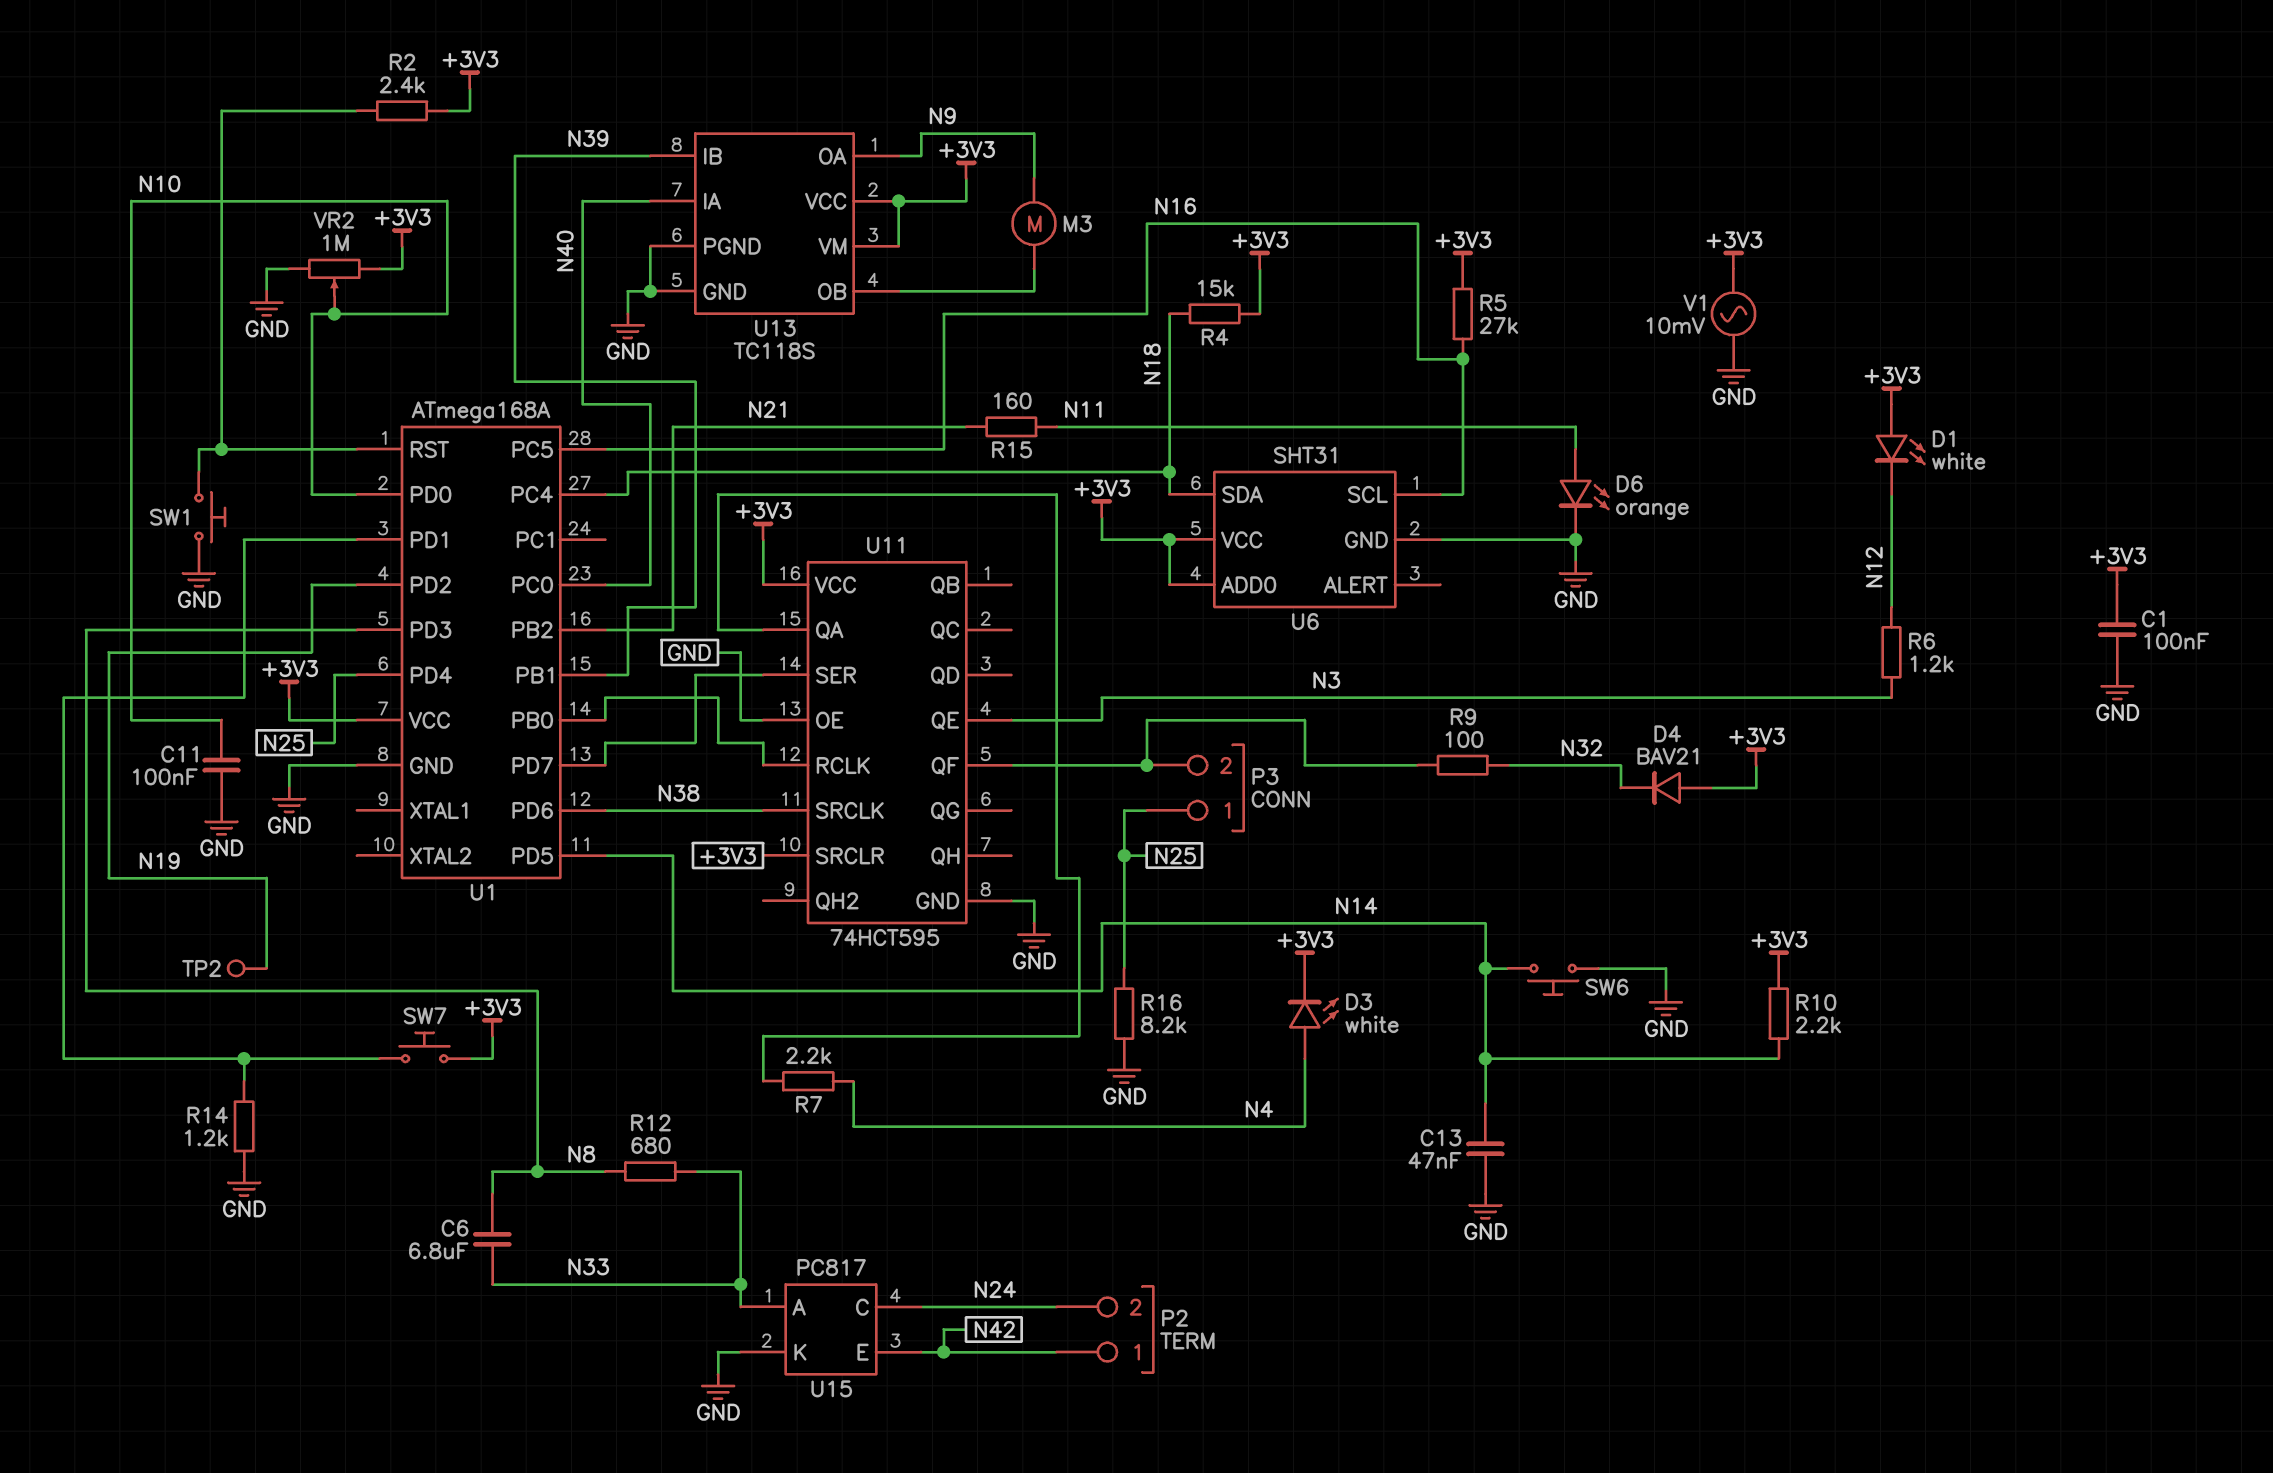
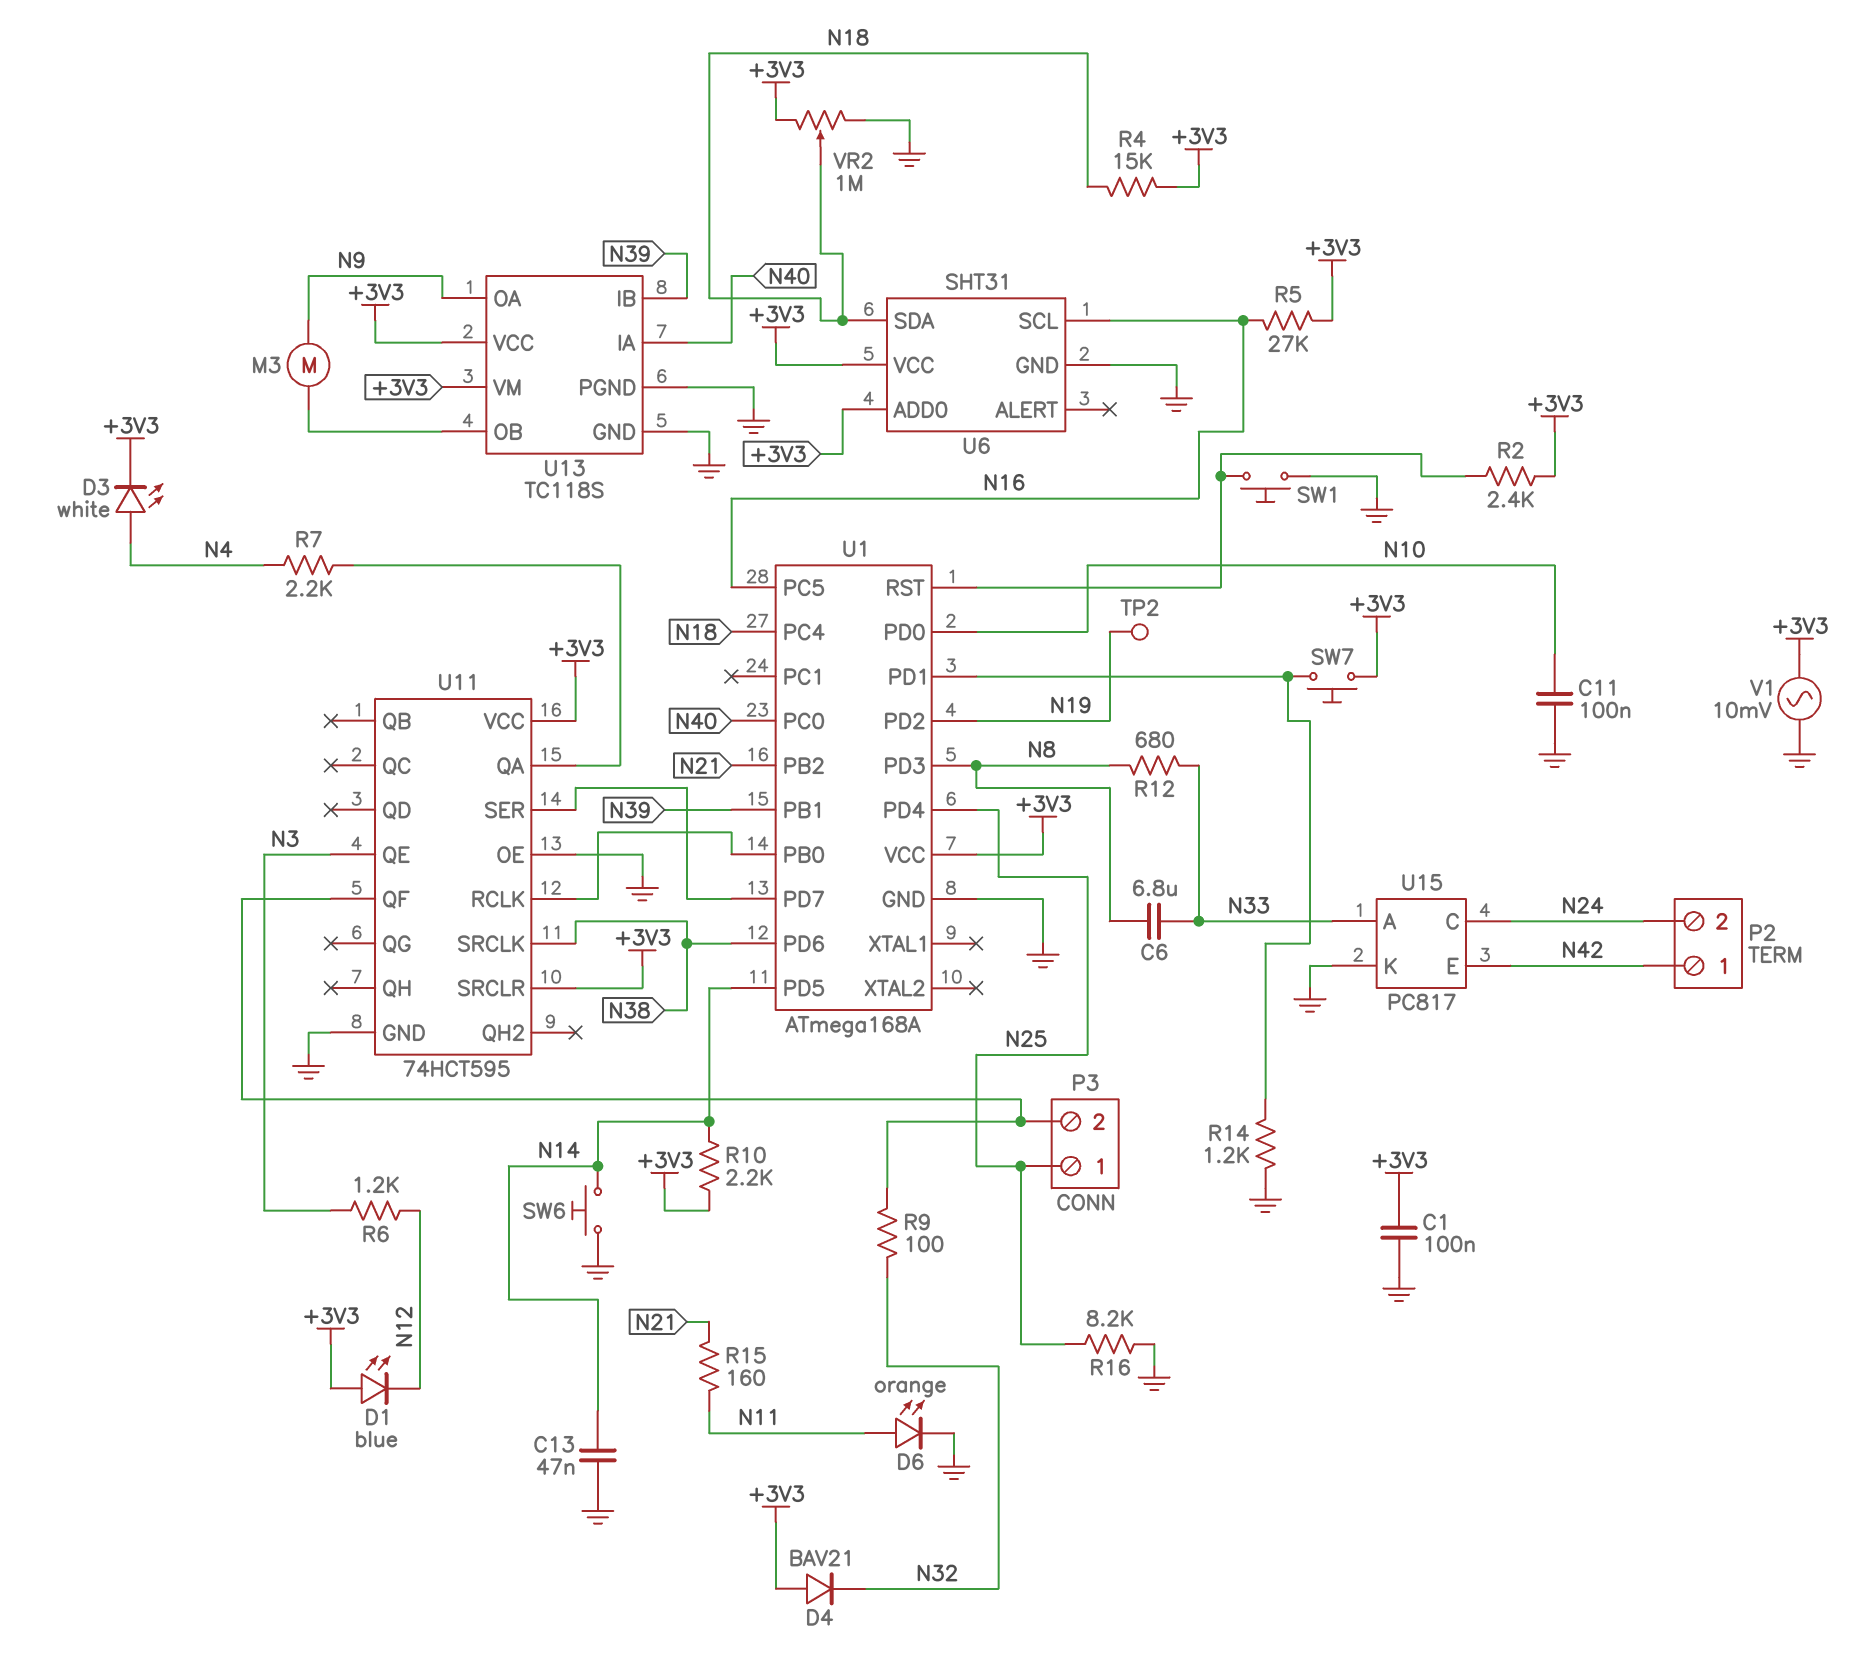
D1: LED white (A +3V3, K N12) -> LED blue (A +3V3, K N12)
VR2: 1M (+3V3, GND, wiper N10) -> 1M (+3V3, GND, wiper N18)

